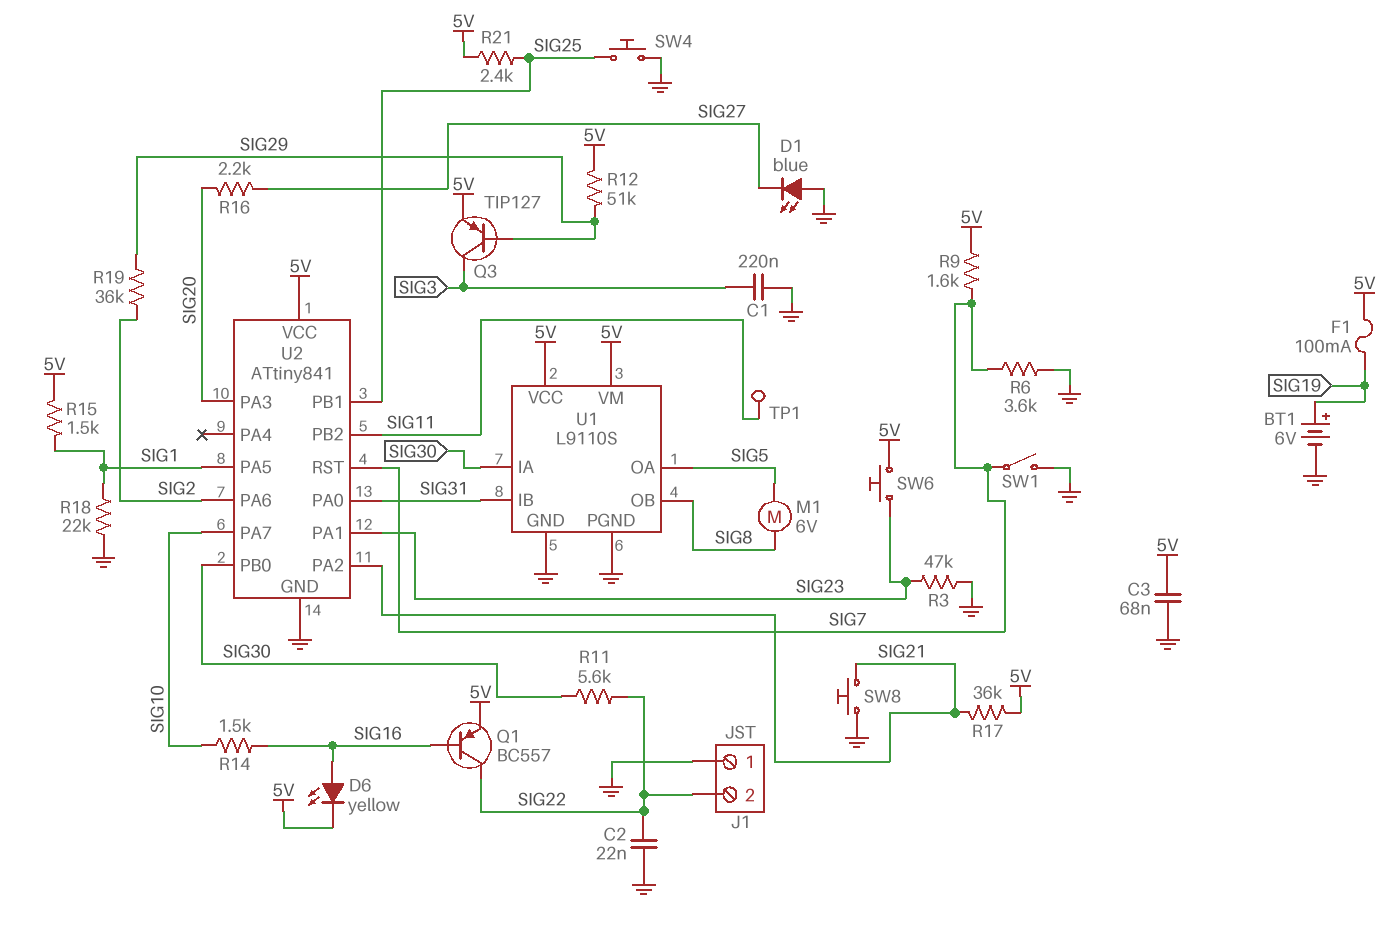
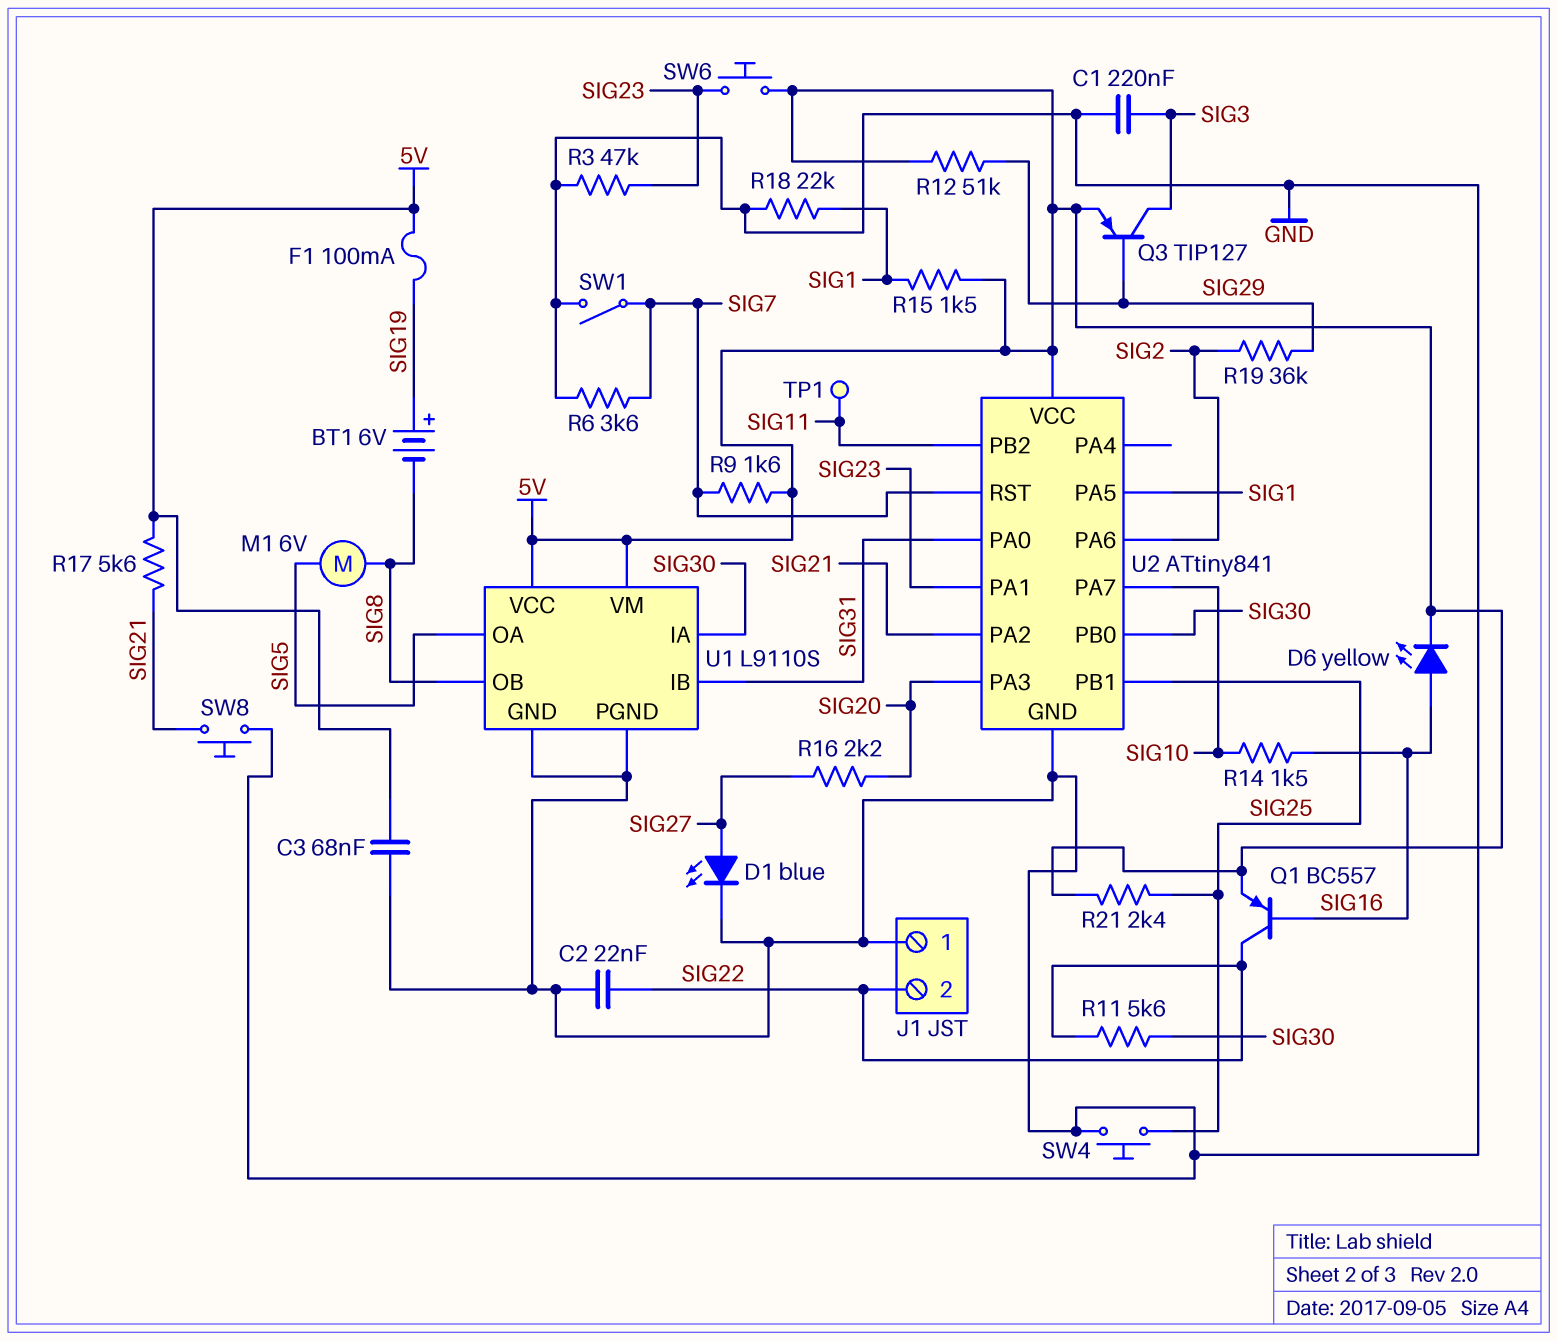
BT1: 6V (plus SIG19, minus GND) -> 6V (plus SIG19, minus SIG8)
D1: LED blue (A GND, K SIG27) -> LED blue (A SIG27, K GND)
R17: 36k (5V, SIG21) -> 5.6k (5V, SIG21)

